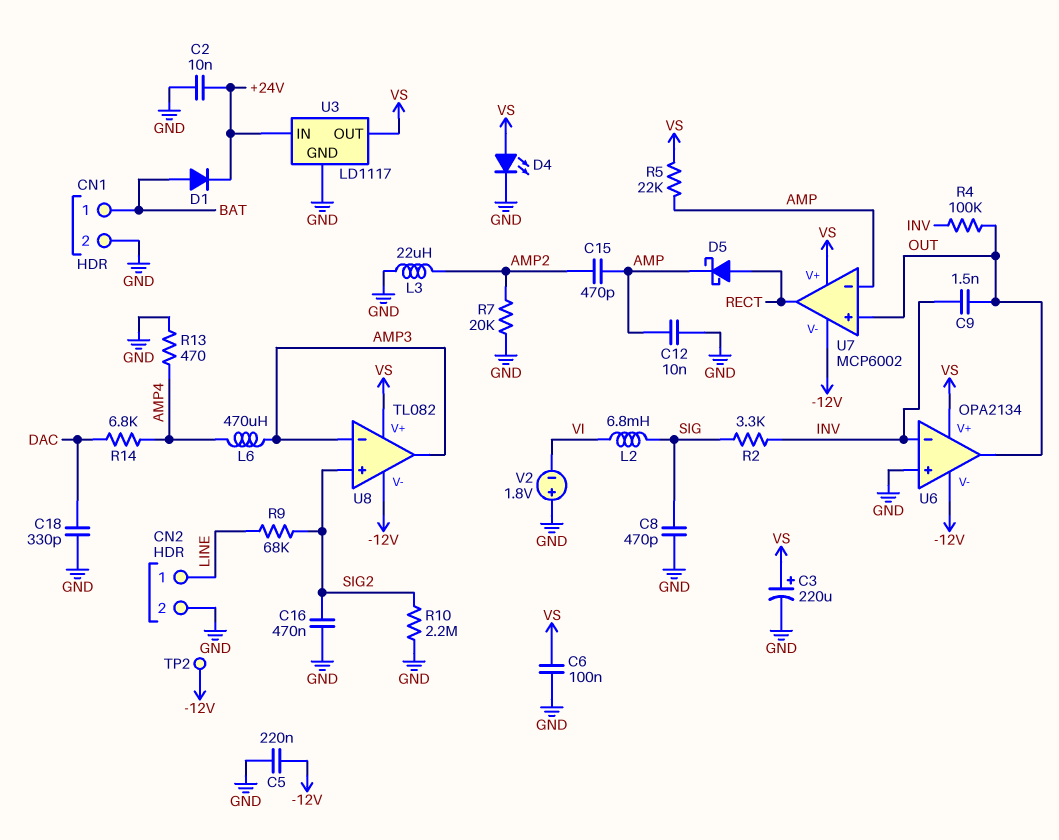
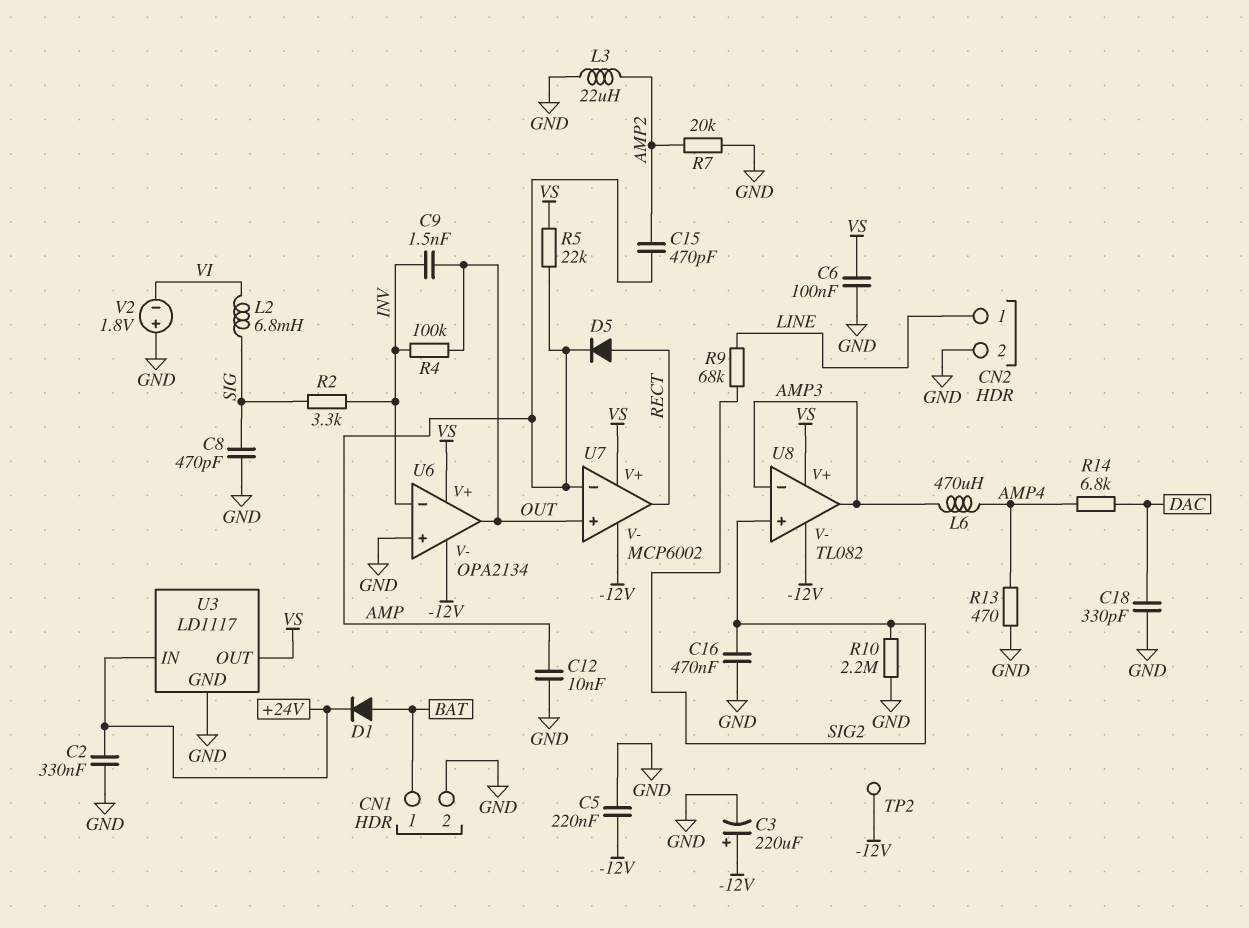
C2: 10nF (+24V, GND) -> 330nF (+24V, GND)
C3: 220uF (plus VS, minus GND) -> 220uF (plus -12V, minus GND)
D4: LED (A VS, K GND) -> none
D5: schottky (A RECT, K AMP) -> diode (A RECT, K AMP)

